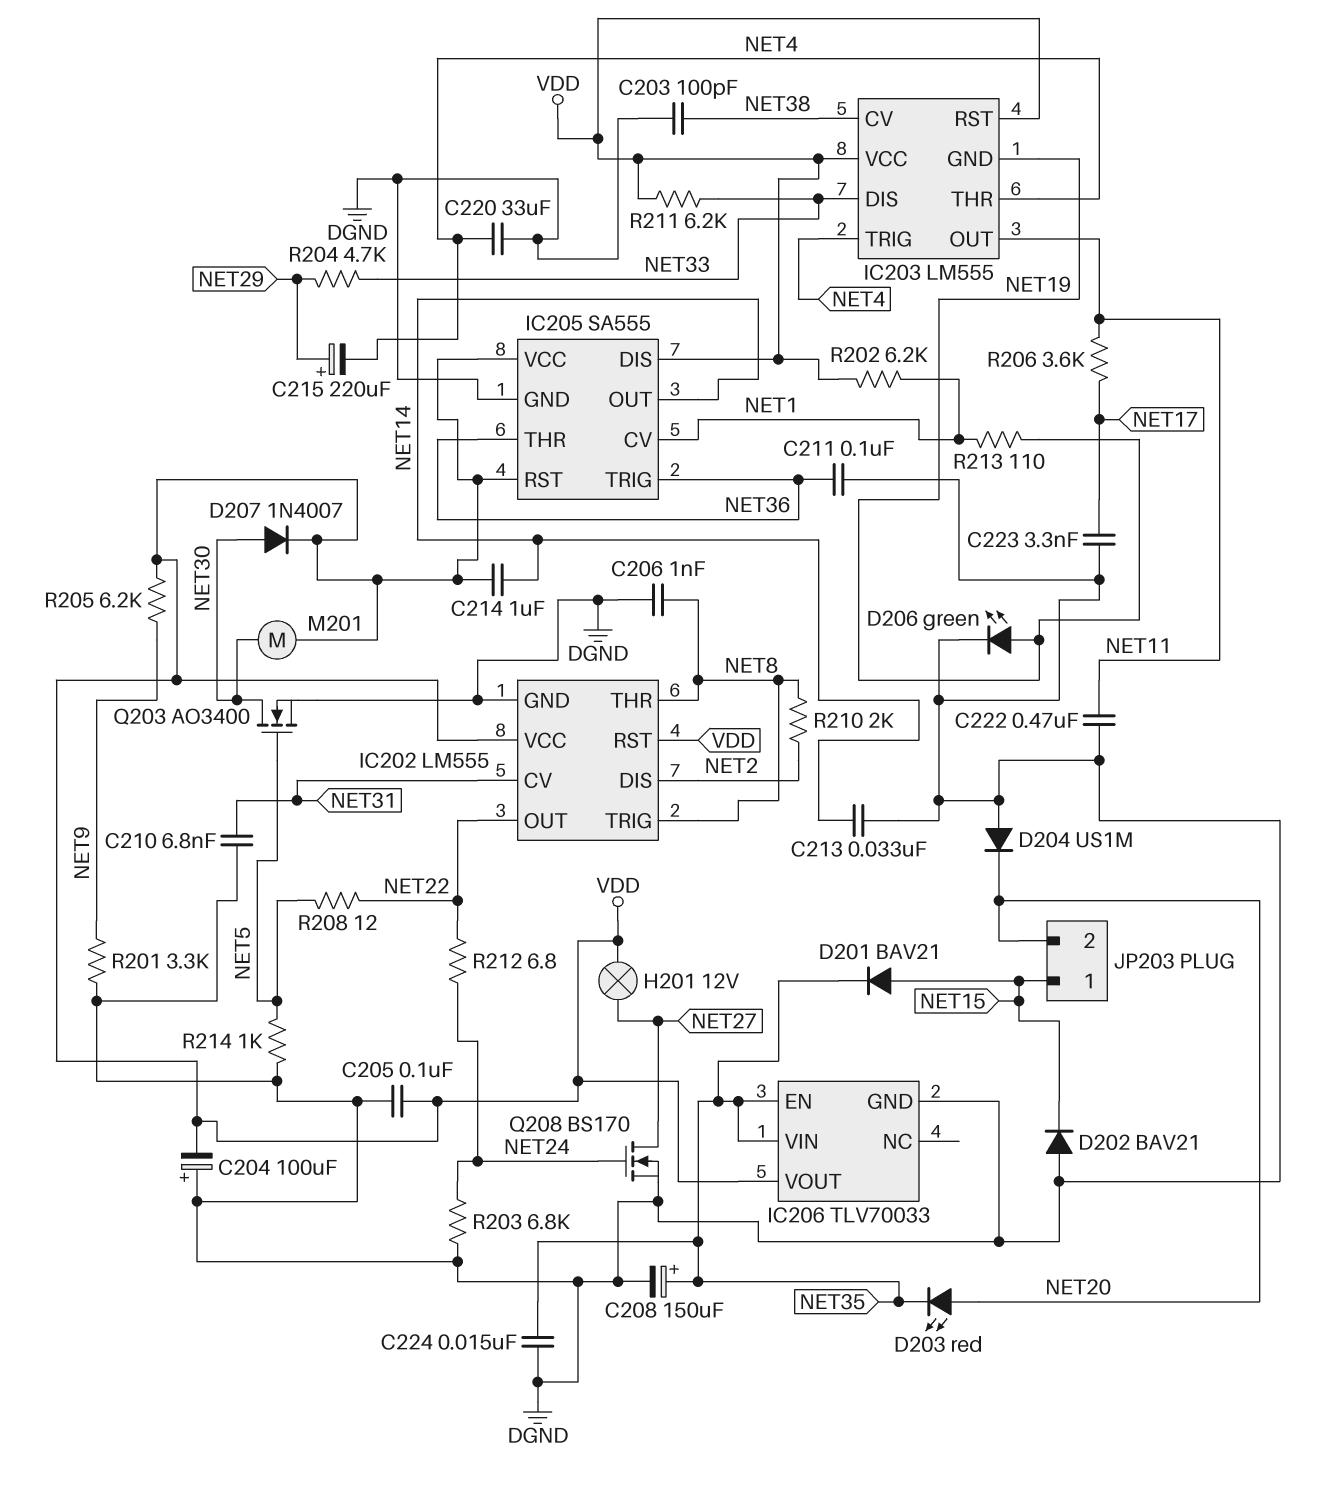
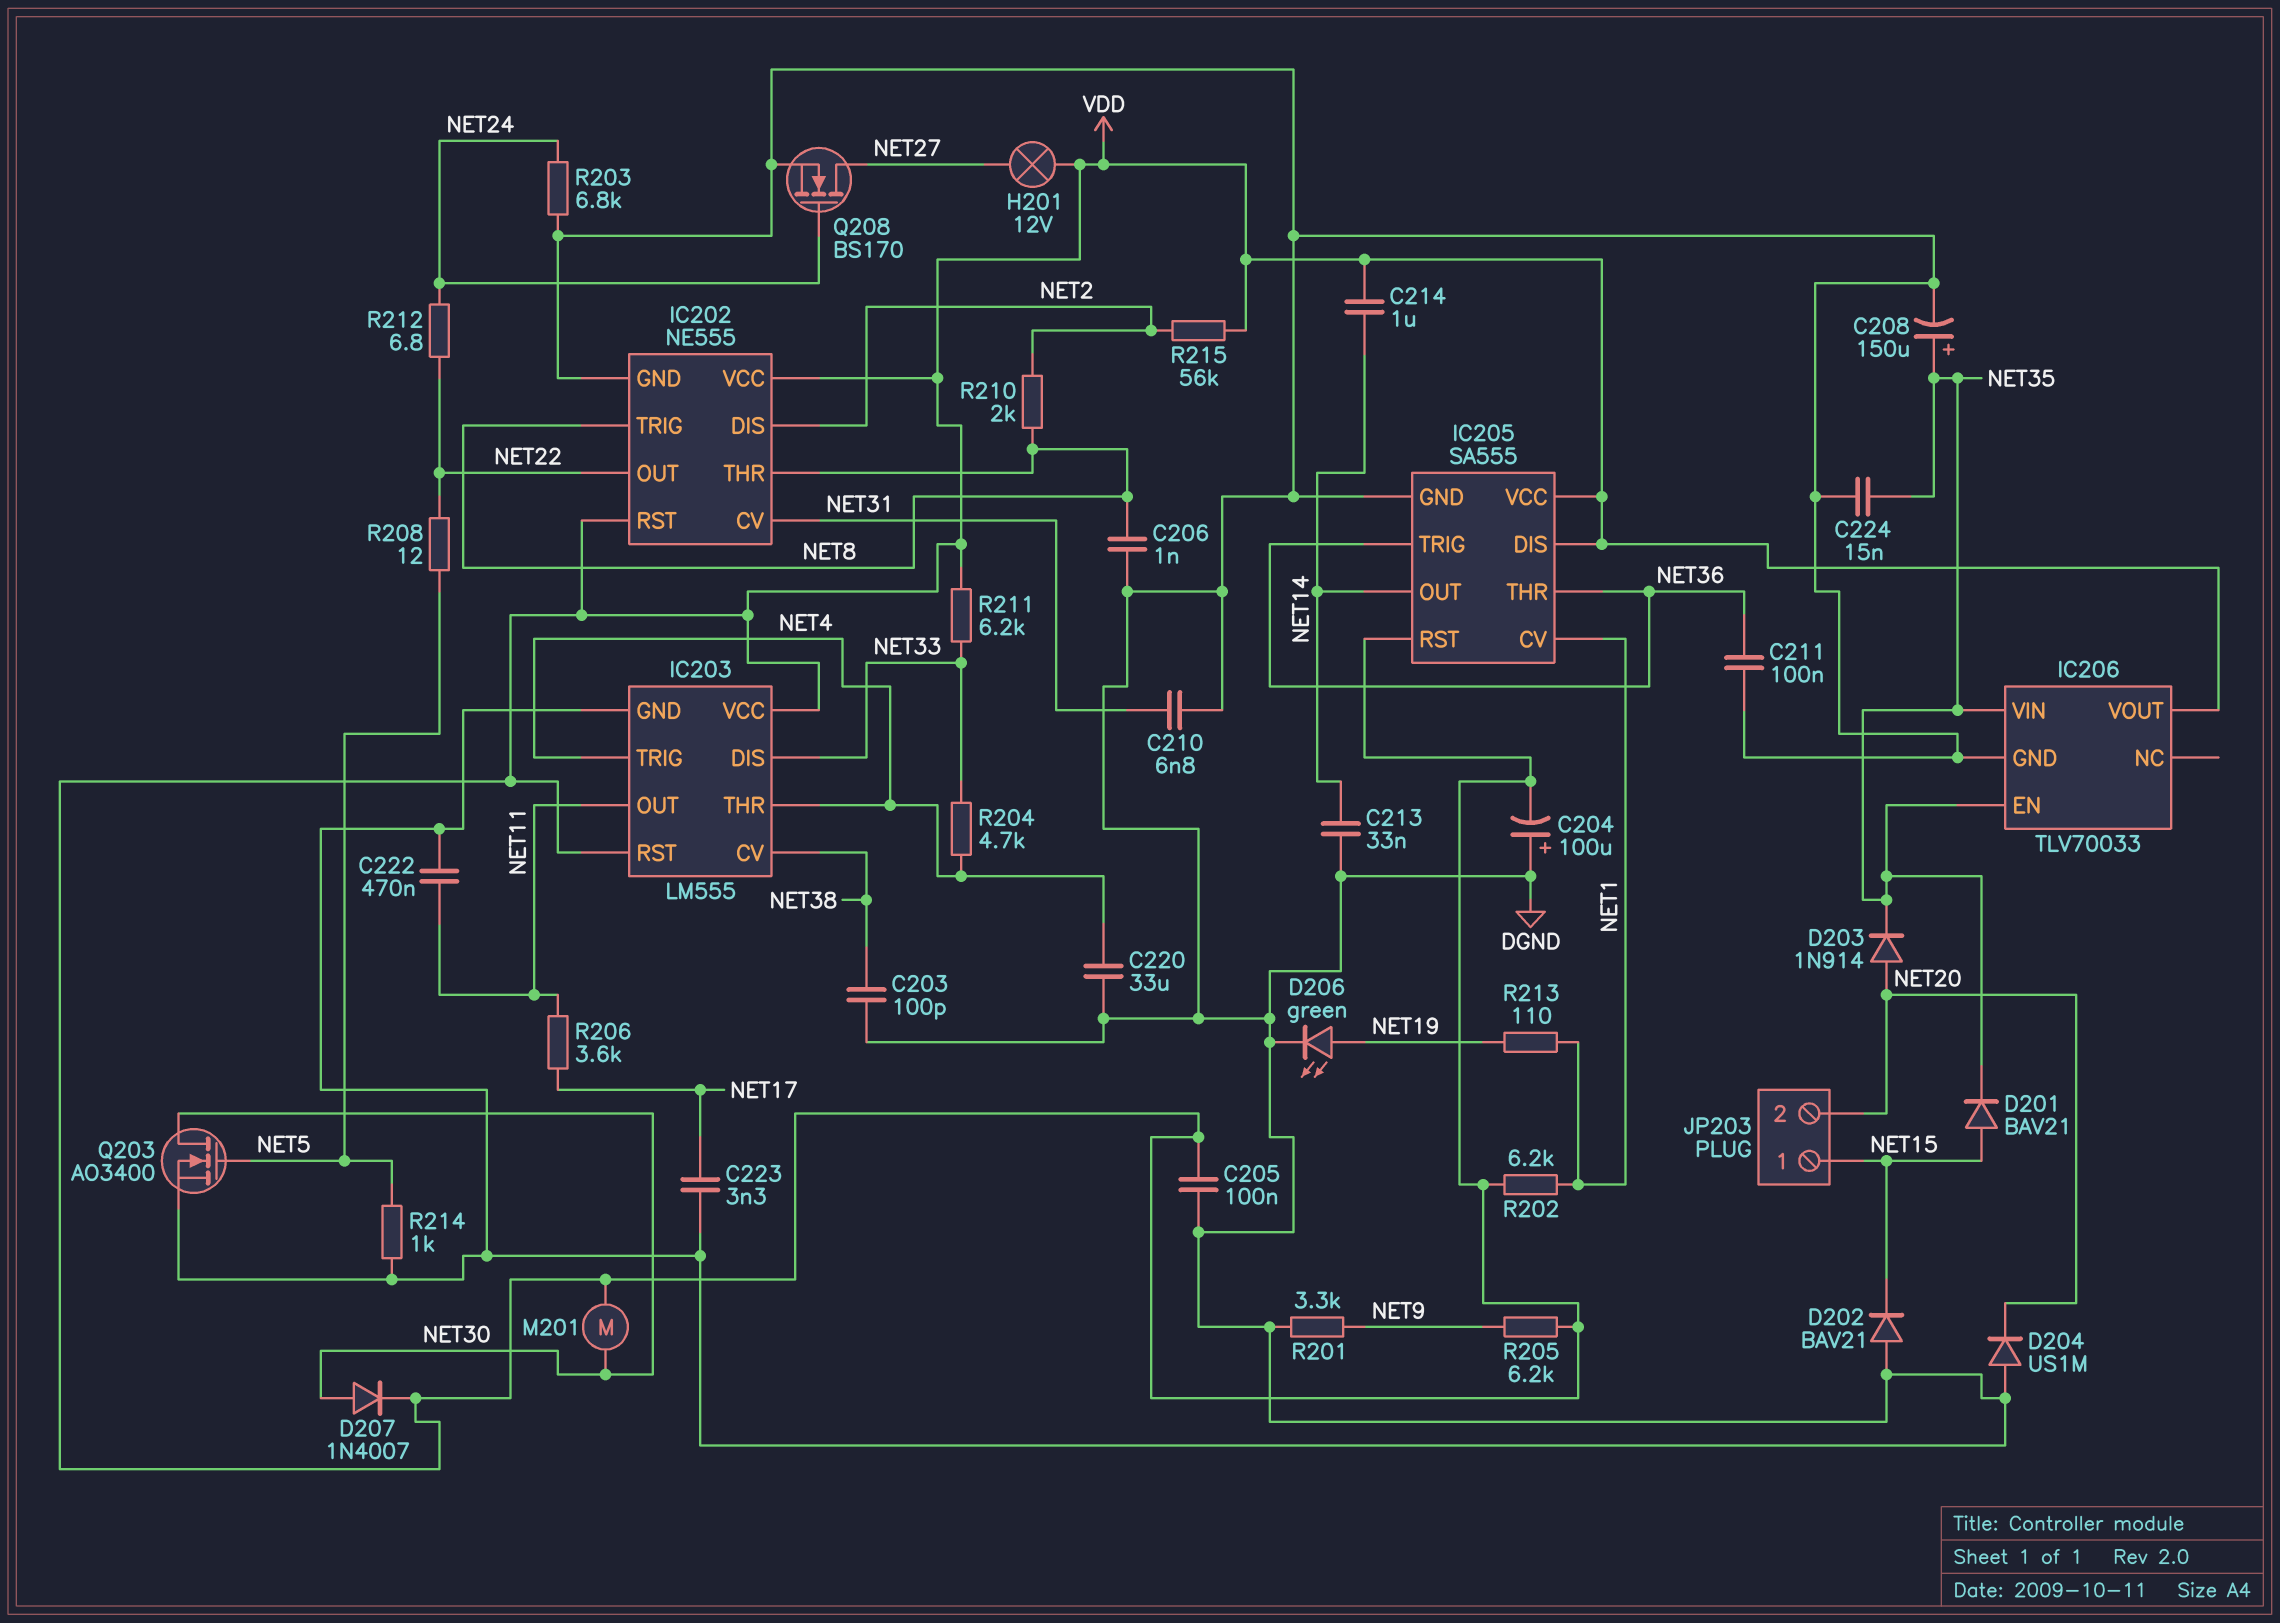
C215: 220uF (plus NET29, minus NET4) -> none
D203: LED red (A NET20, K NET35) -> diode 1N914 (A NET20, K NET35)
IC202: LM555 -> NE555
IC203 pin GND: NET19 -> DGND
R204: 4.7k (NET29, NET33) -> 4.7k (NET4, NET33)
R215: none -> 56k (NET2, VDD)

